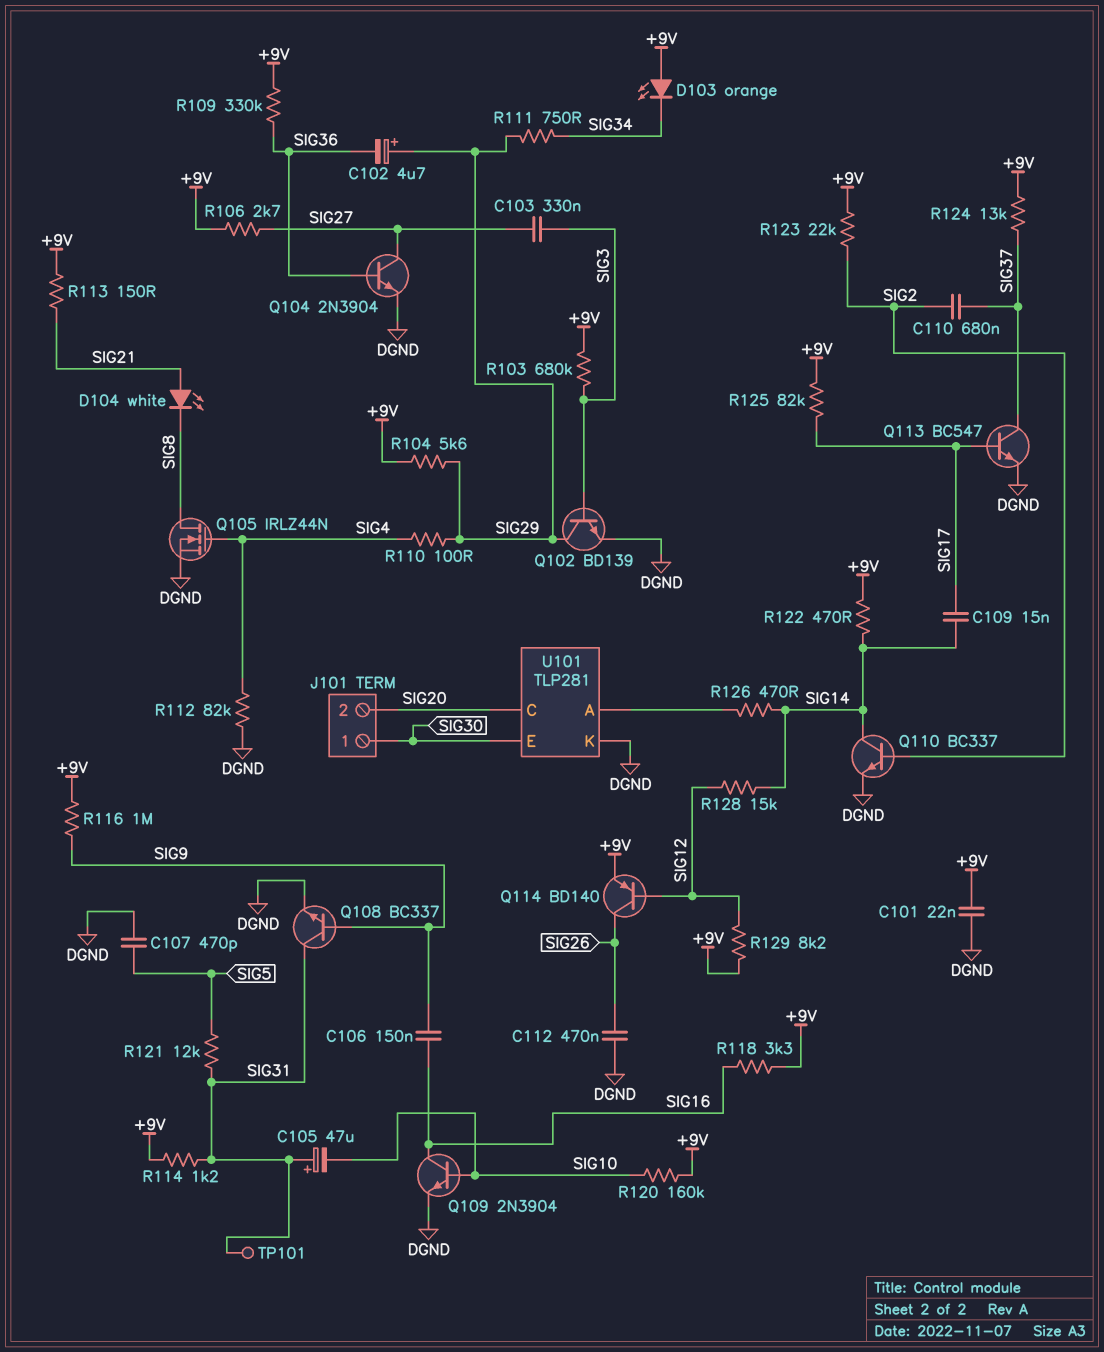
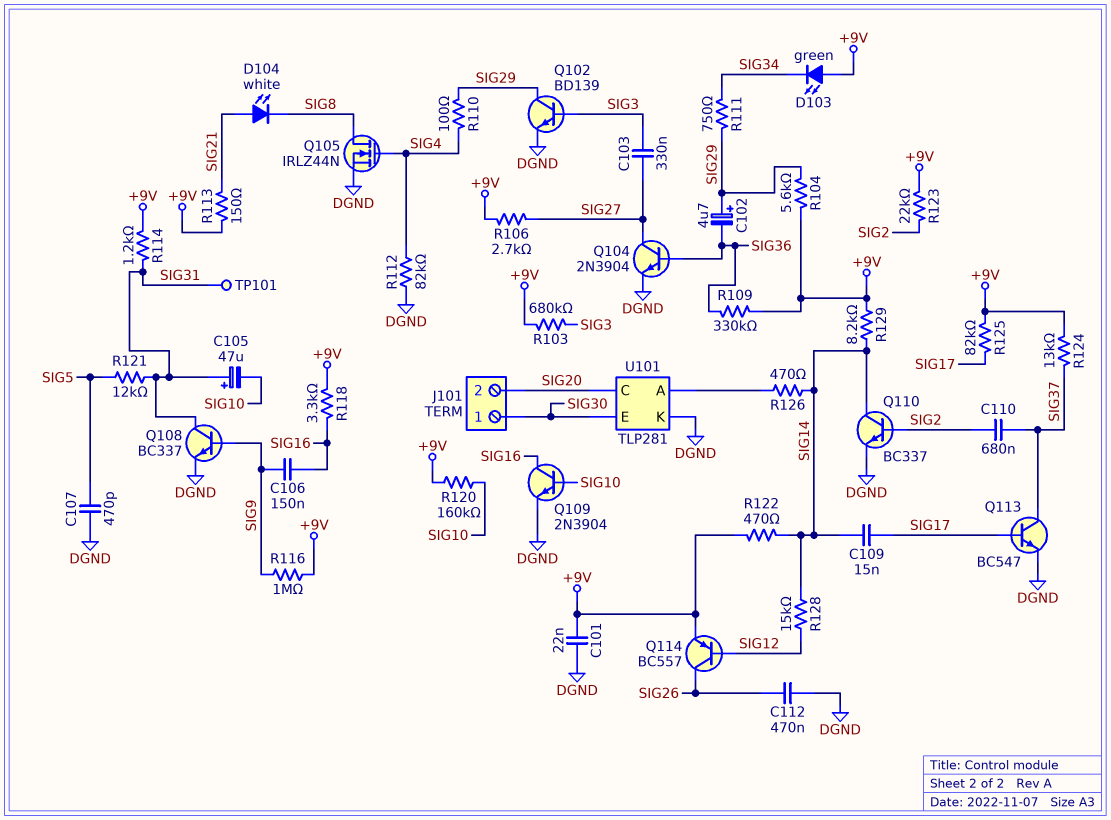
D103: LED orange (A +9V, K SIG34) -> LED green (A +9V, K SIG34)
Q114: PNP BD140 (B SIG12, C SIG26, E +9V) -> PNP BC557 (B SIG12, C SIG26, E +9V)
R129: 8.2k (+9V, SIG12) -> 8.2k (+9V, SIG14)

